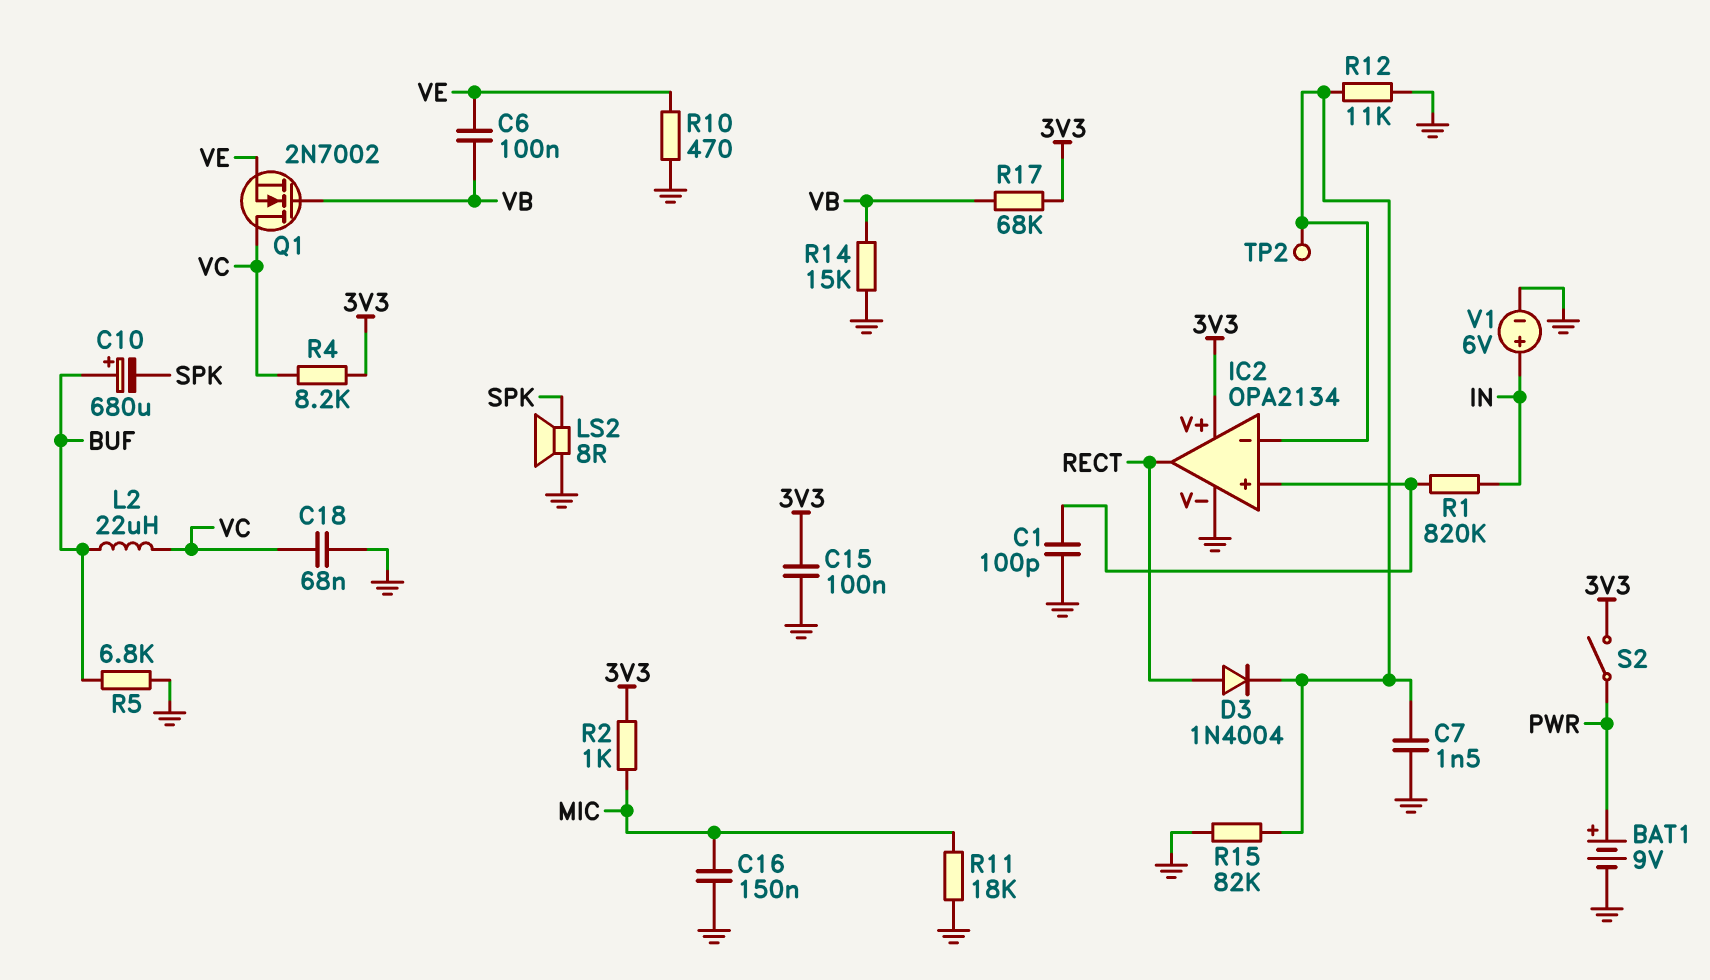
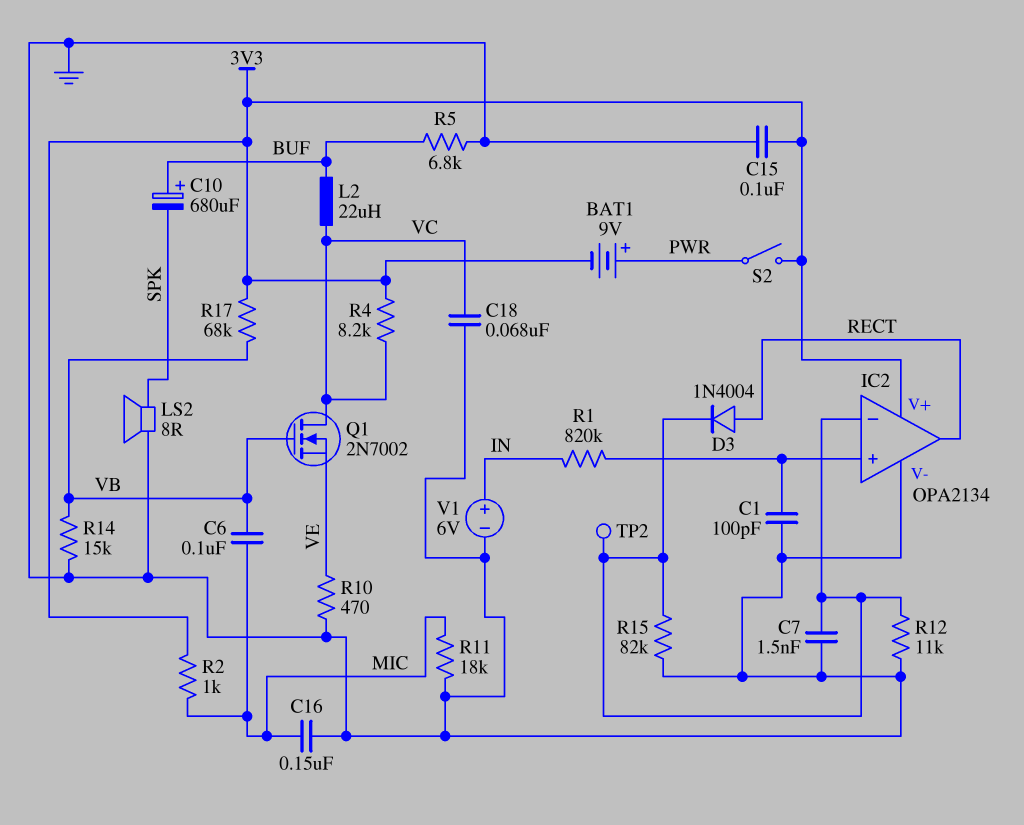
BAT1: 9V (plus PWR, minus GND) -> 9V (plus PWR, minus 3V3)
C6: 100nF (VB, VE) -> 100nF (MIC, VB)

